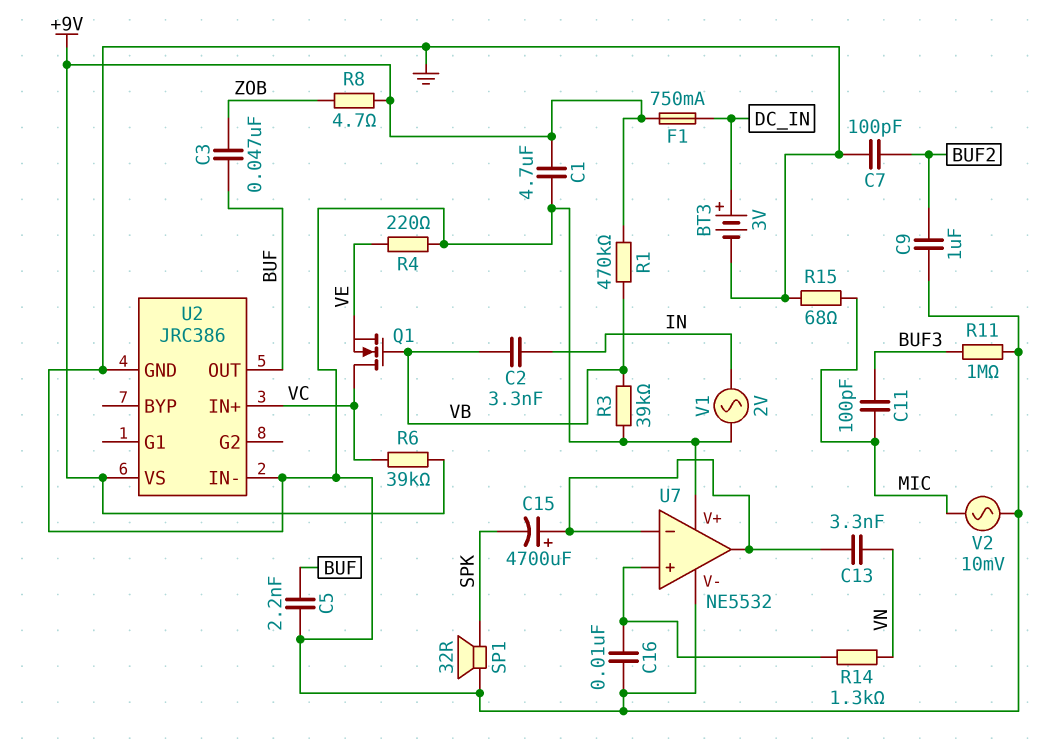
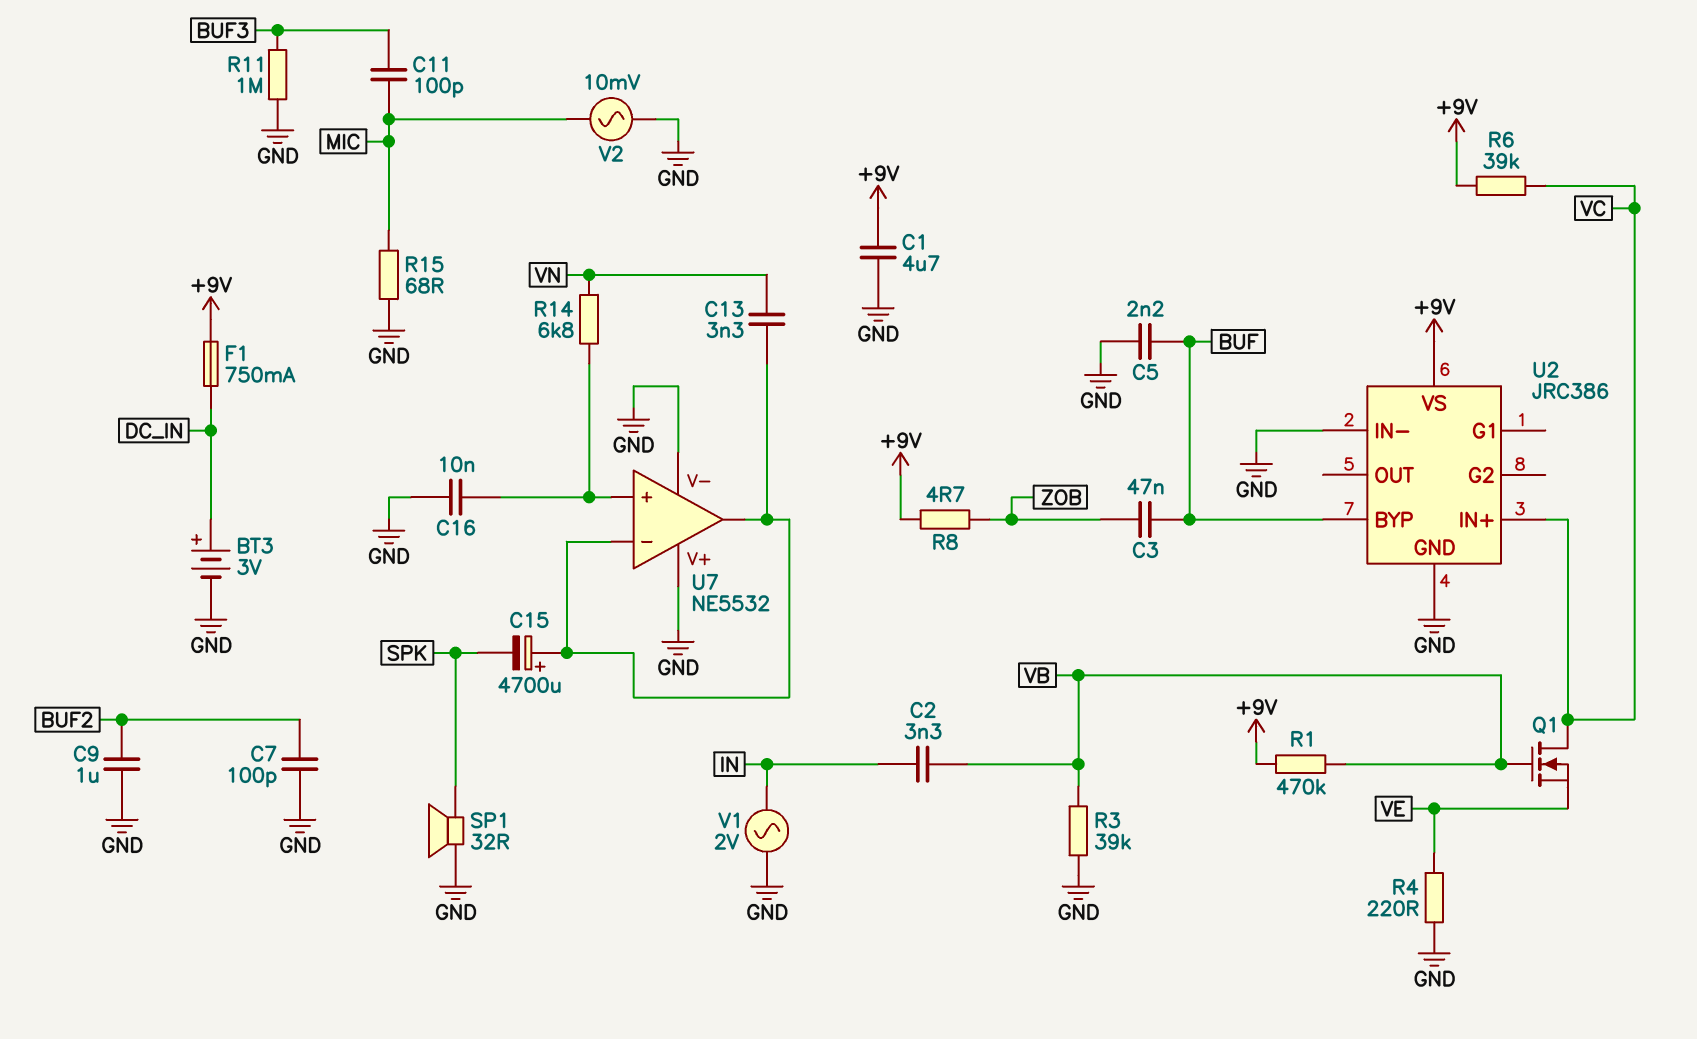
R14: 1.3k (U7/in+, VN) -> 6.8k (U7/in+, VN)
U2 pin BYP: none -> BUF
U2 pin OUT: BUF -> none

